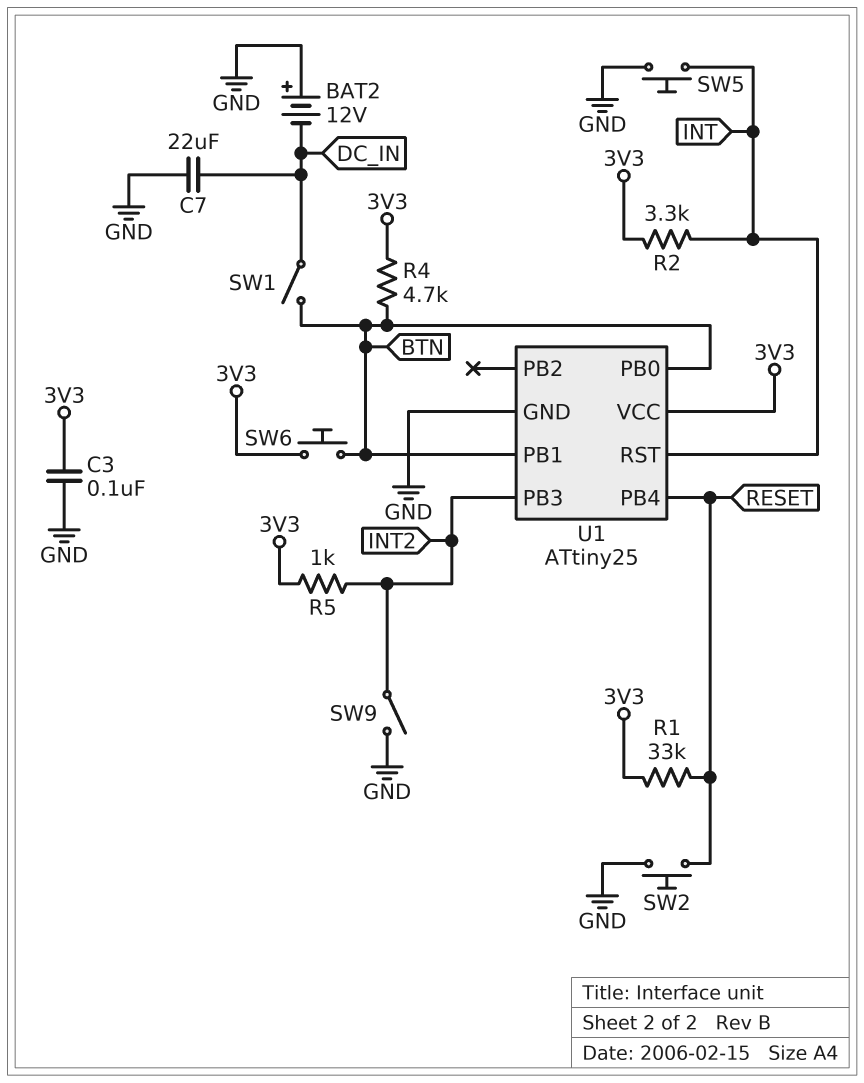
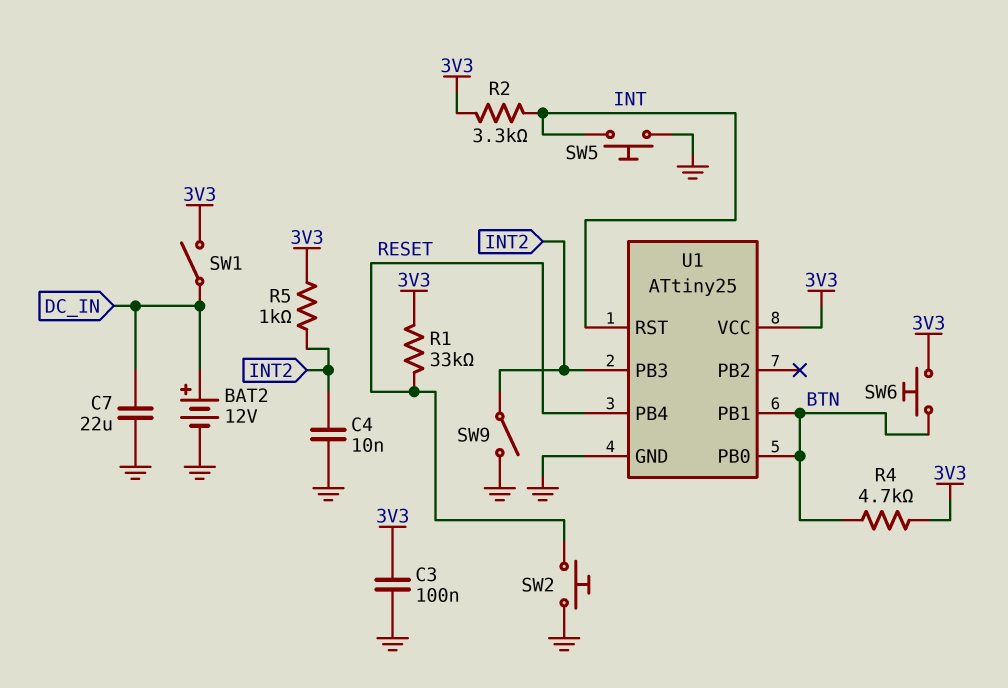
BAT2: 12V (plus GND, minus DC_IN) -> 12V (plus DC_IN, minus GND)
C4: none -> 10nF (GND, INT2)
SW1: switch (BTN, DC_IN) -> switch (3V3, DC_IN)

